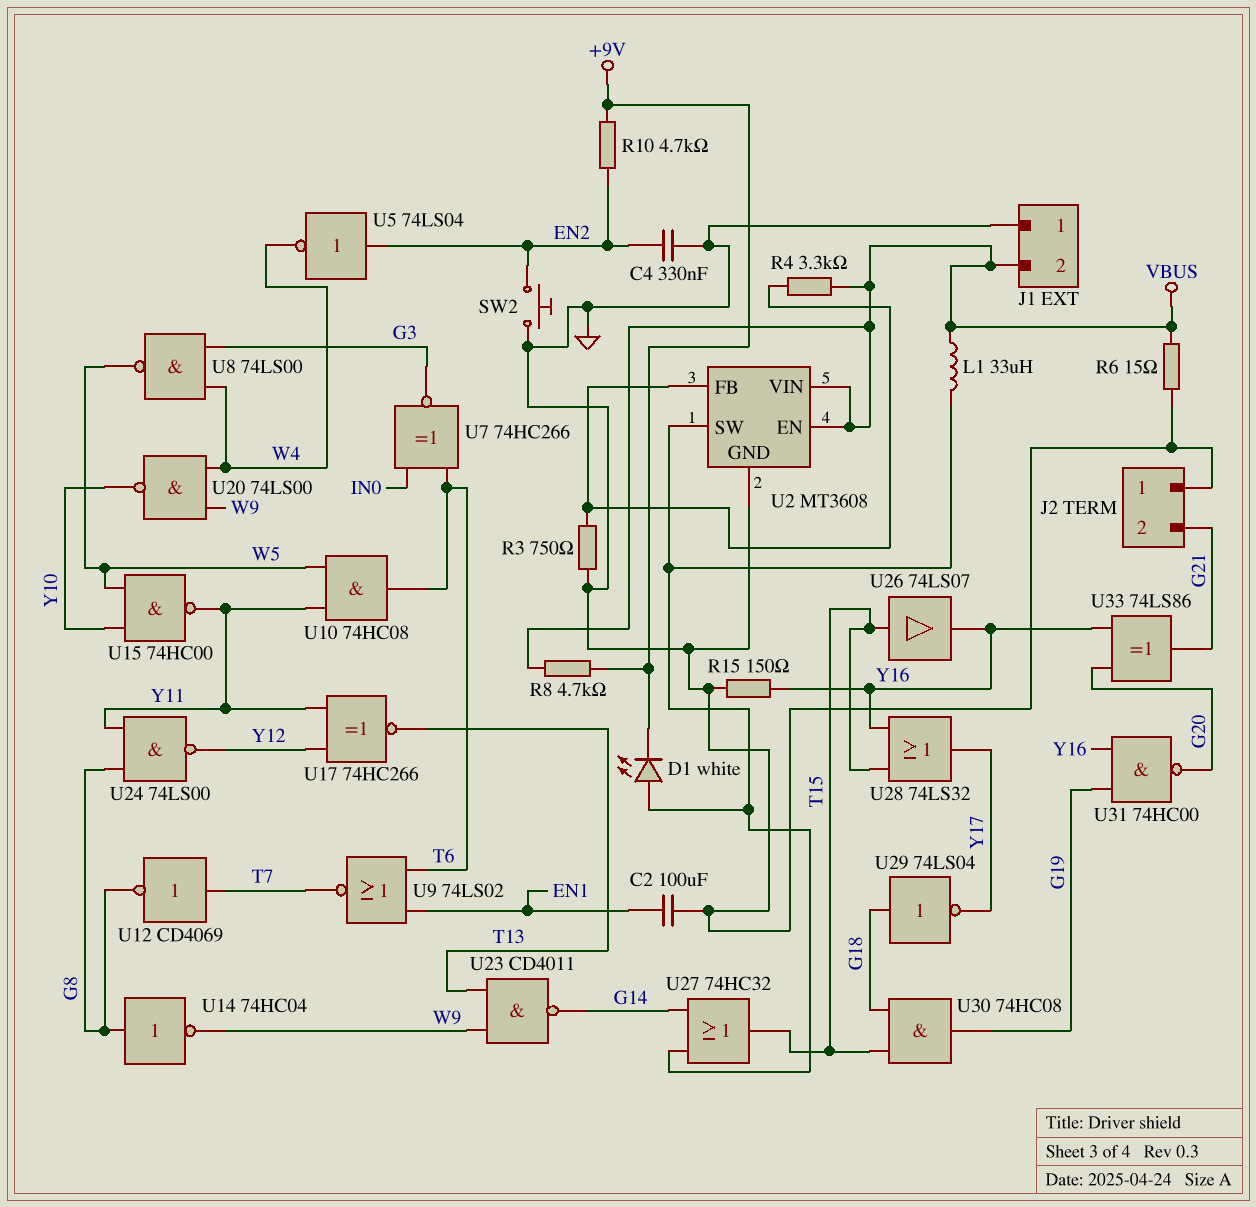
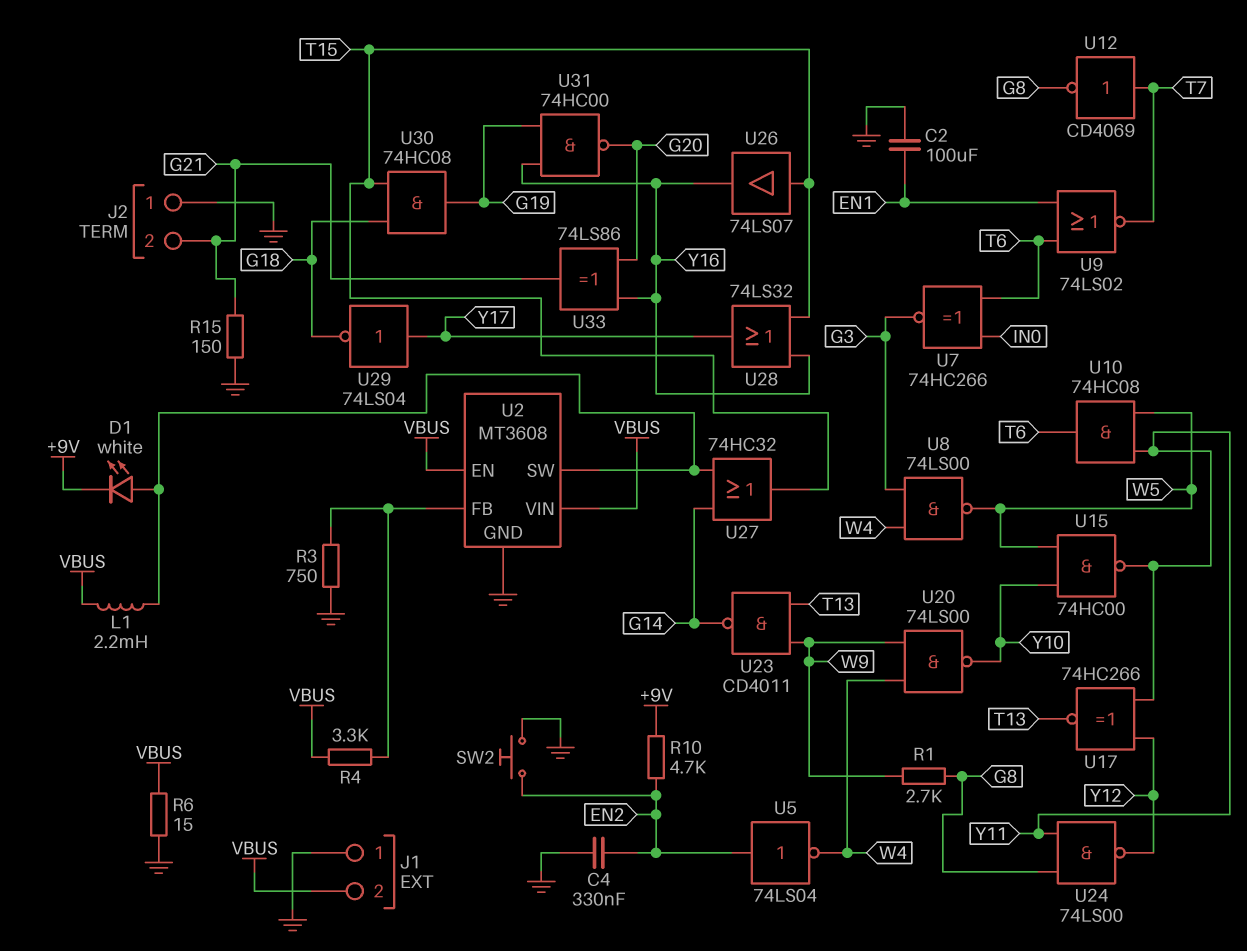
L1: 33uH (U2/SW, VBUS) -> 2.2mH (U2/SW, VBUS)
R1: none -> 2.7k (G8, W9)
R8: 4.7k (+9V, VBUS) -> none
R15: 150 (GND, Y16) -> 150 (G21, GND)
U14: NOT 74HC04 (in G8, out W9) -> none
U29: NOT 74LS04 (in G18, out Y17) -> NOT 74LS04 (in Y17, out G18)

